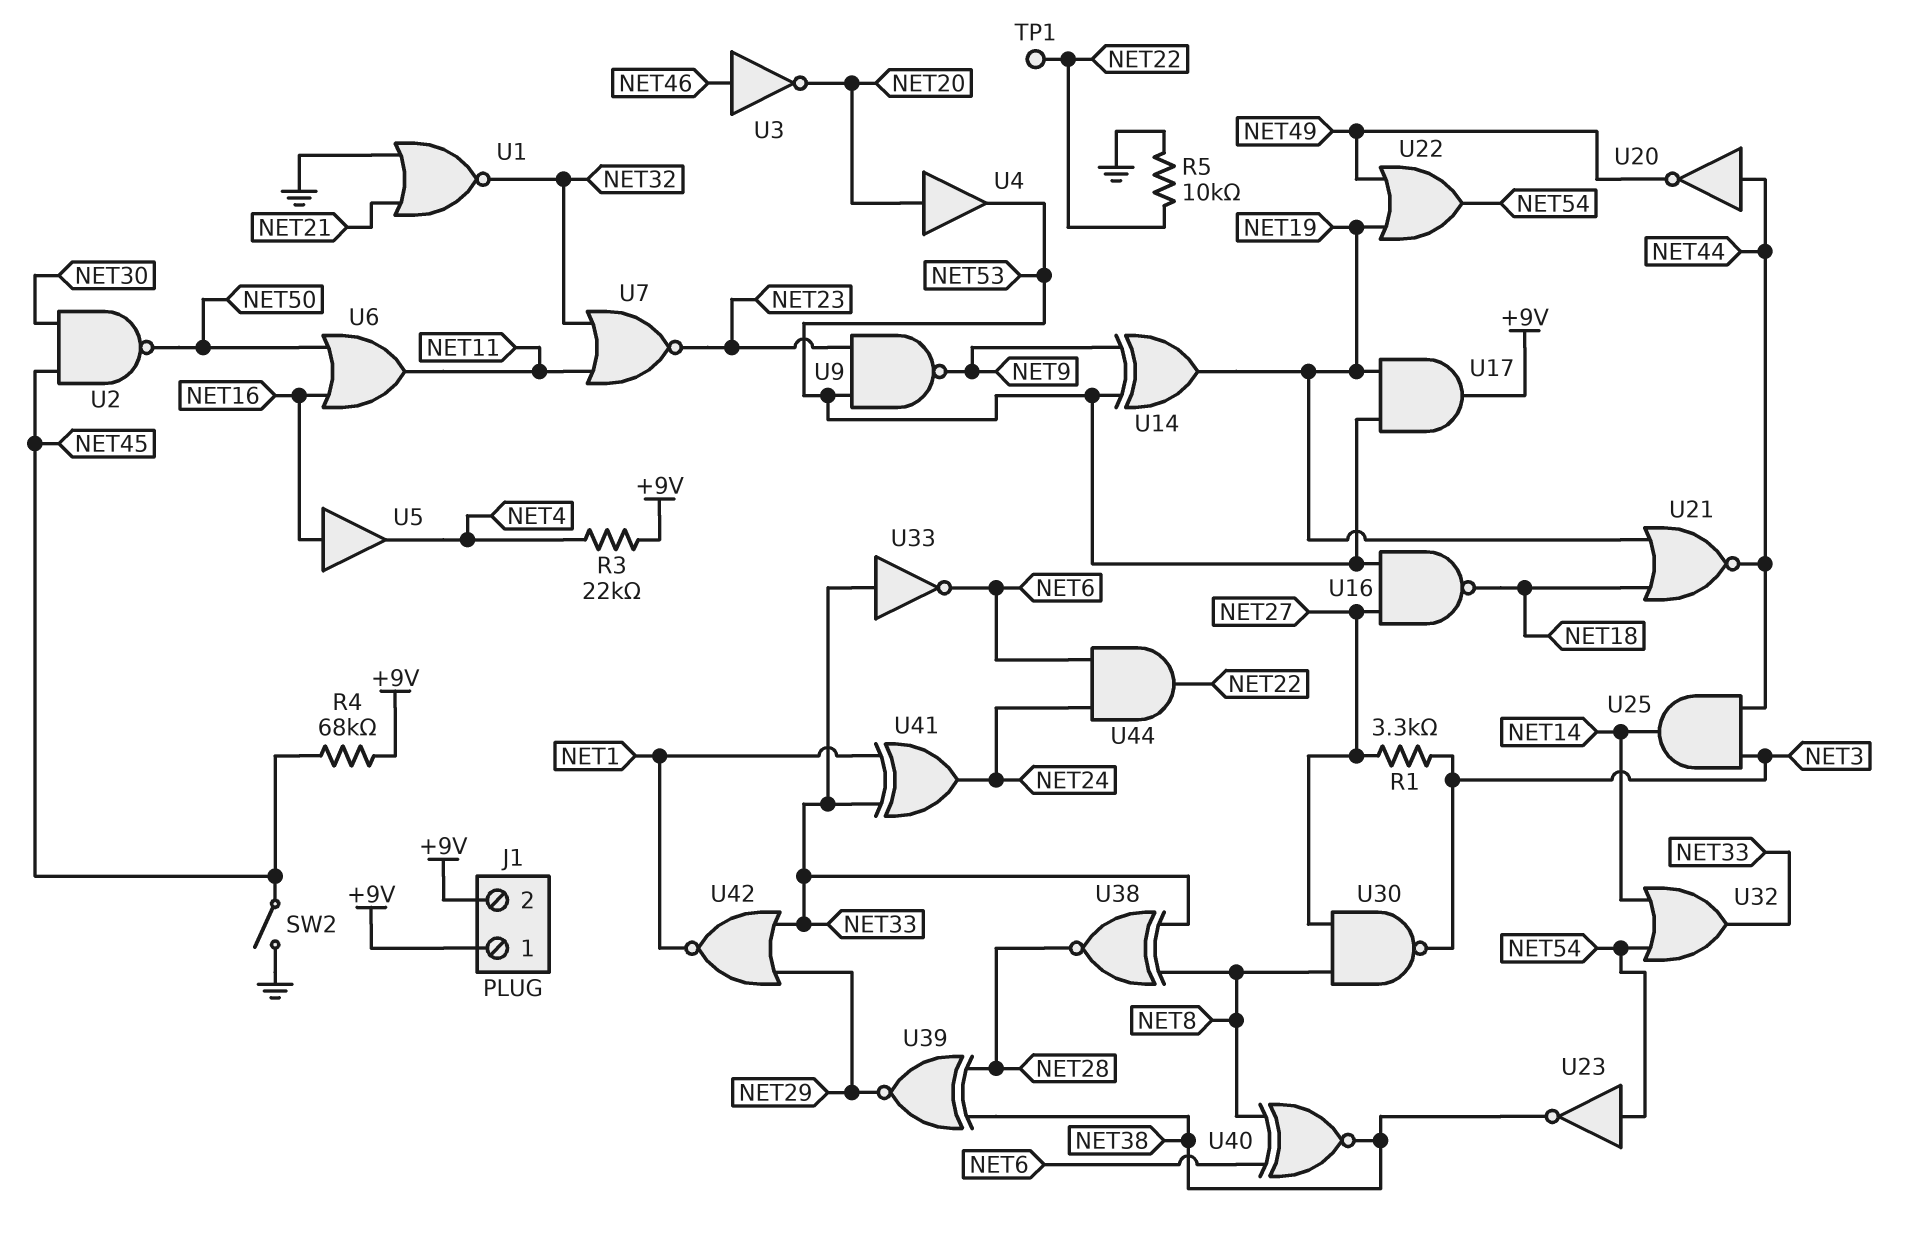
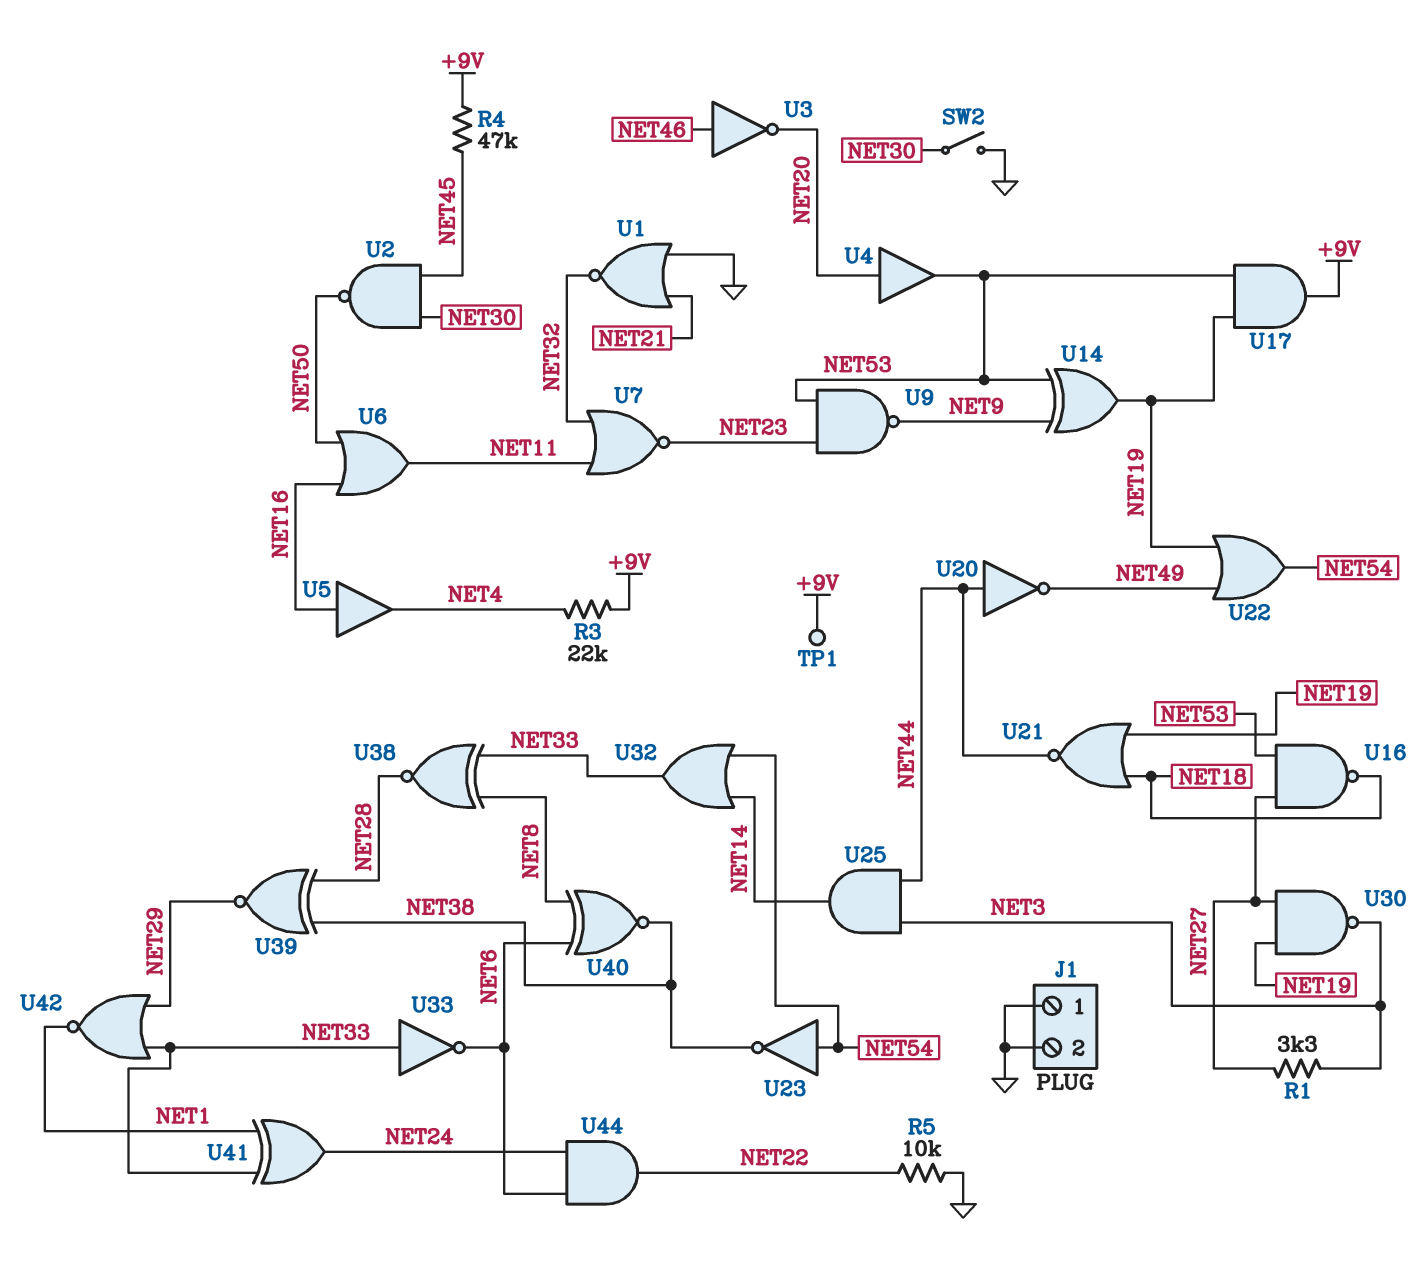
J1 pin 1: +9V -> GND
J1 pin 2: +9V -> GND
R4: 68k (+9V, NET45) -> 47k (+9V, NET45)
SW2: switch (GND, NET45) -> switch (GND, NET30)
TP1: test point (NET22) -> test point (+9V)
U30: NAND (in NET8, in NET27, out NET3) -> NAND (in NET19, in NET27, out NET3)

